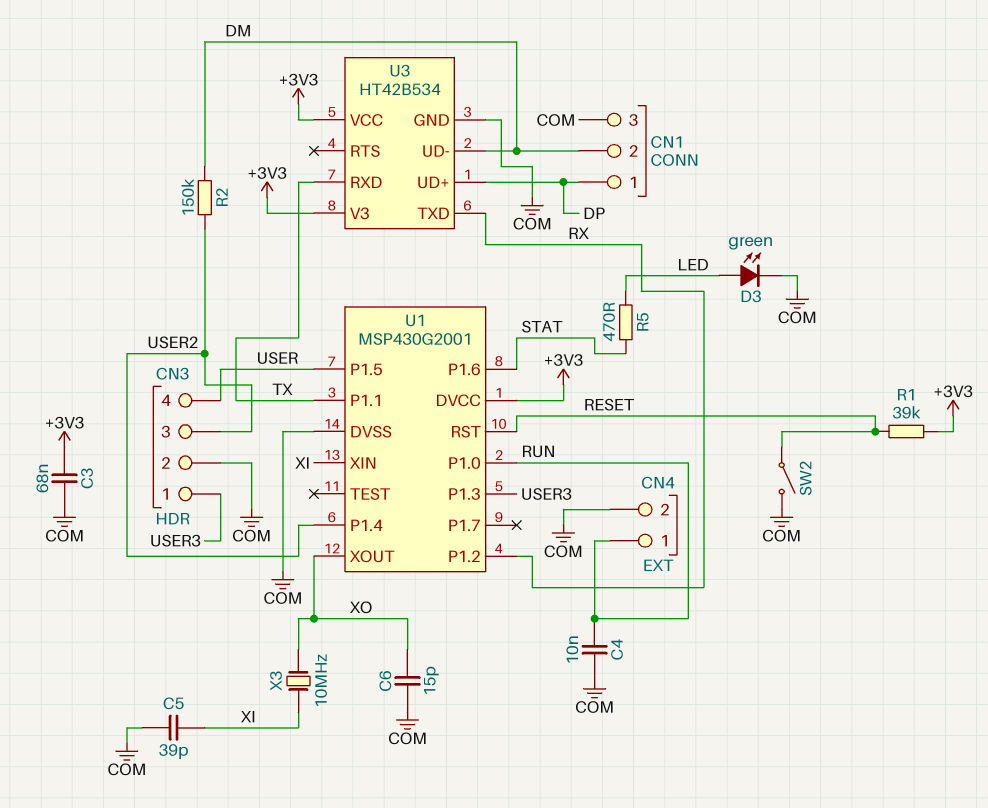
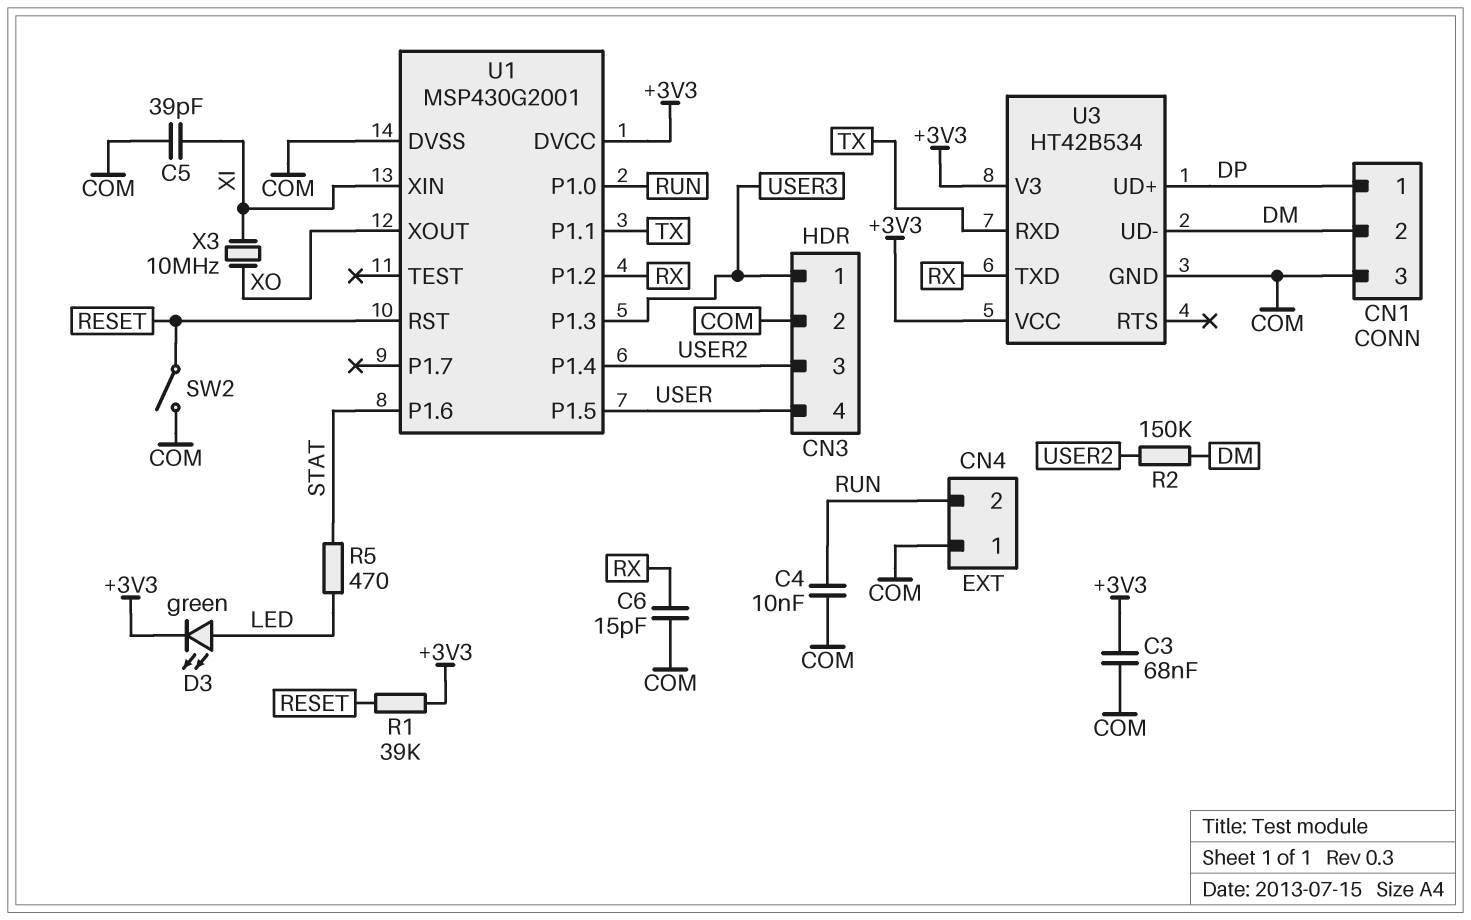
C6: 15pF (COM, XO) -> 15pF (COM, RX)
CN4 pin 1: RUN -> COM
CN4 pin 2: COM -> RUN
D3: LED green (A LED, K COM) -> LED green (A LED, K +3V3)

